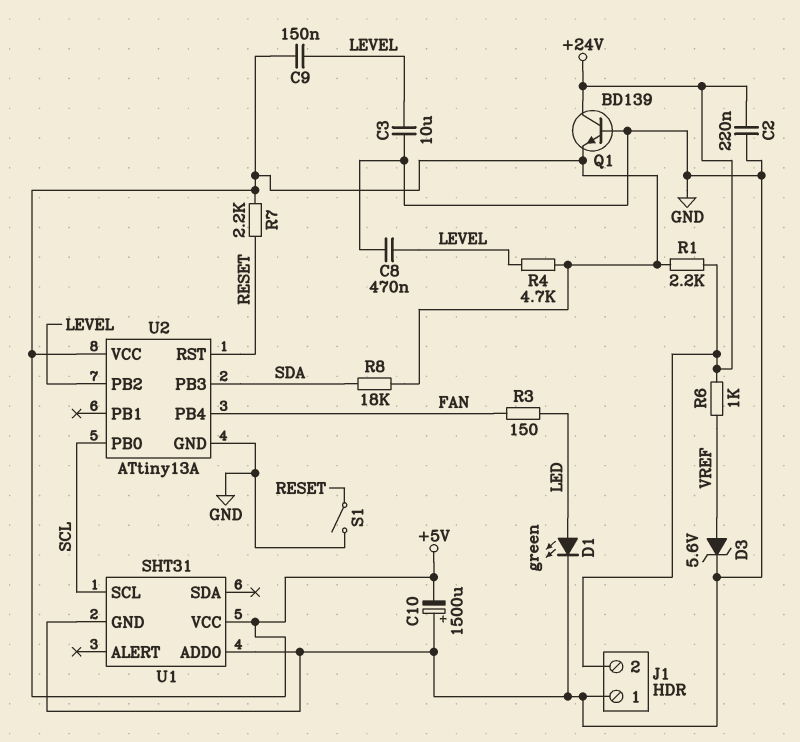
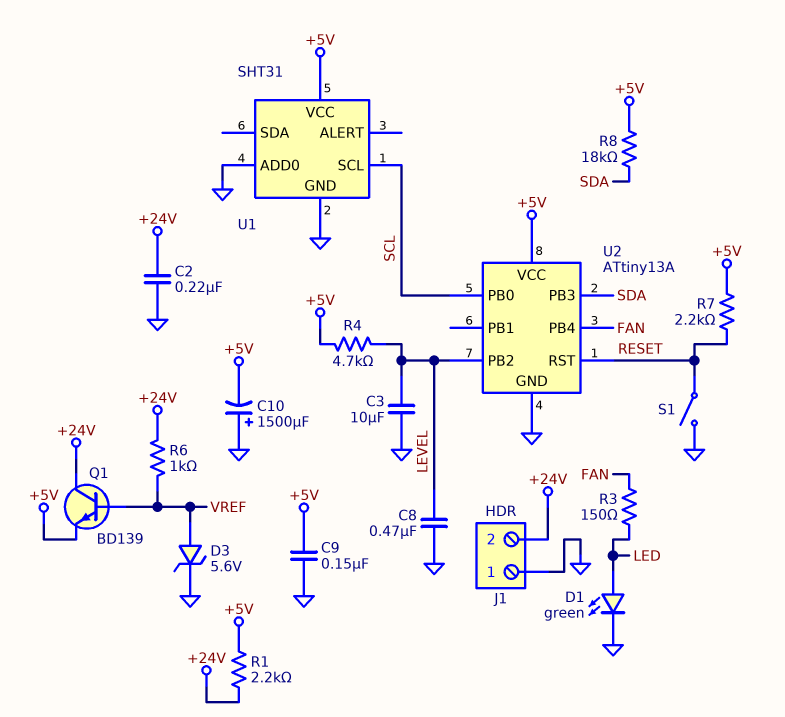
C9: 150nF (+5V, LEVEL) -> 150nF (+5V, GND)
Q1: NPN BD139 (B GND, C +24V, E +5V) -> NPN BD139 (B VREF, C +24V, E +5V)

